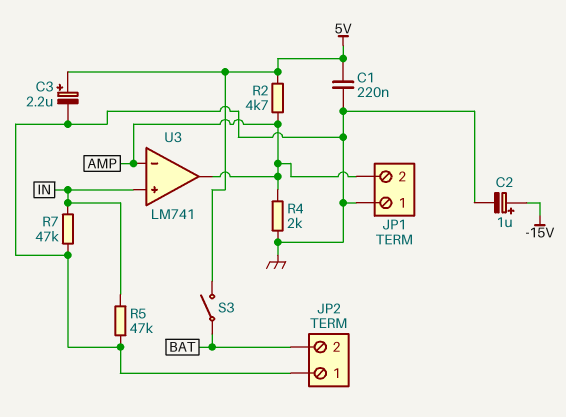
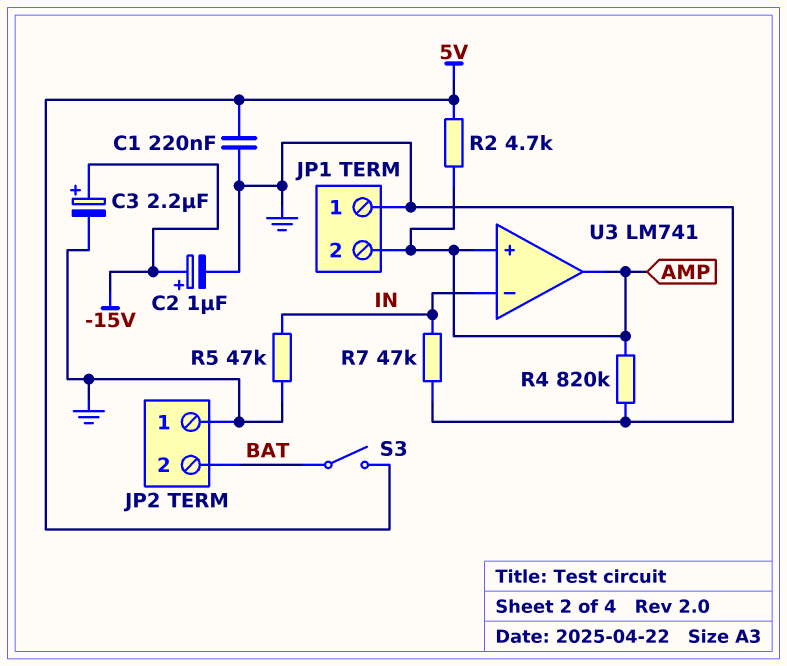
C3: 2.2uF (plus 5V, minus GND) -> 2.2uF (plus -15V, minus GND)
R4: 2k (AMP, GND) -> 820k (AMP, GND)
U3 pin in+: IN -> AMP
U3 pin in-: AMP -> IN

